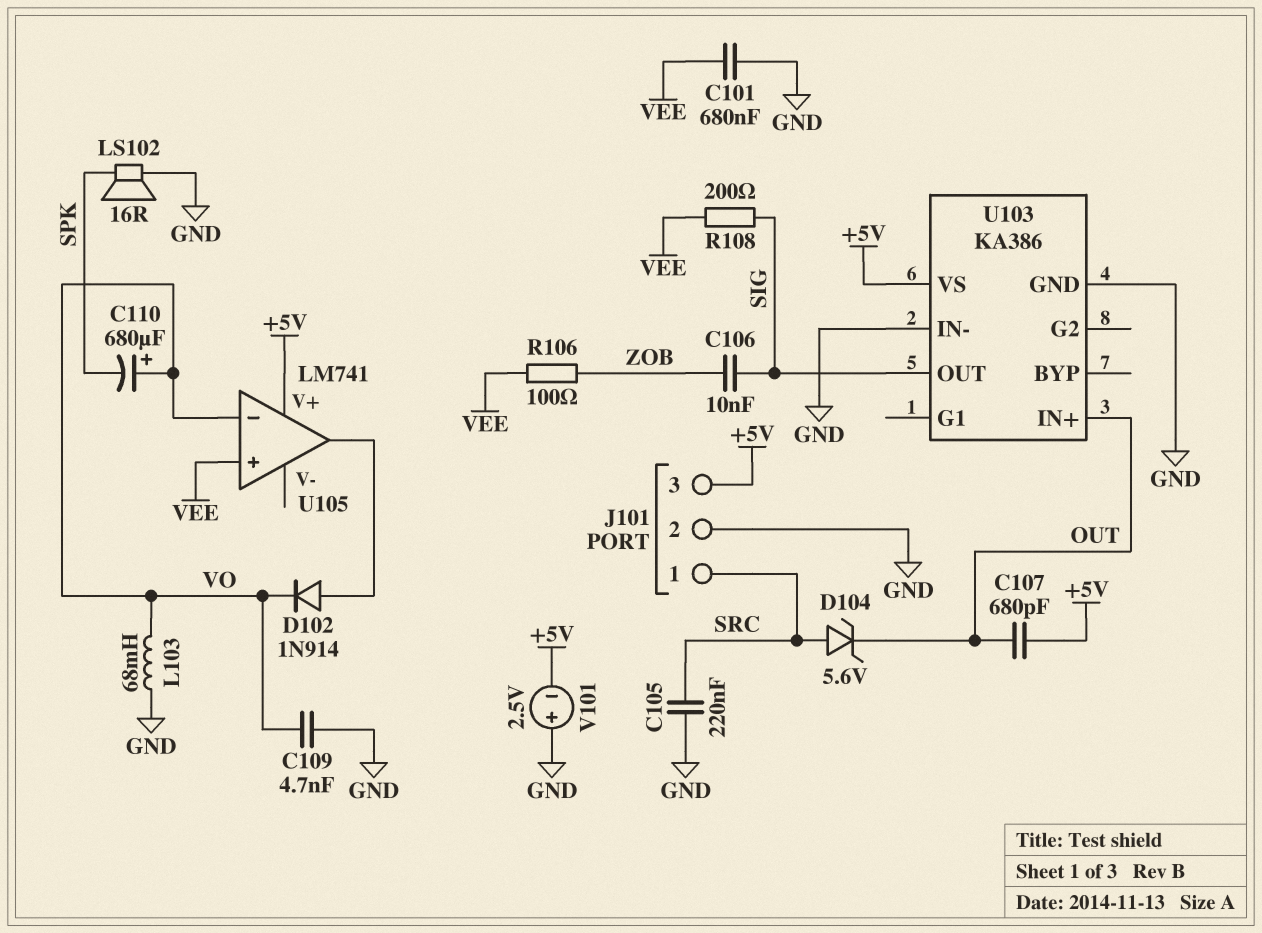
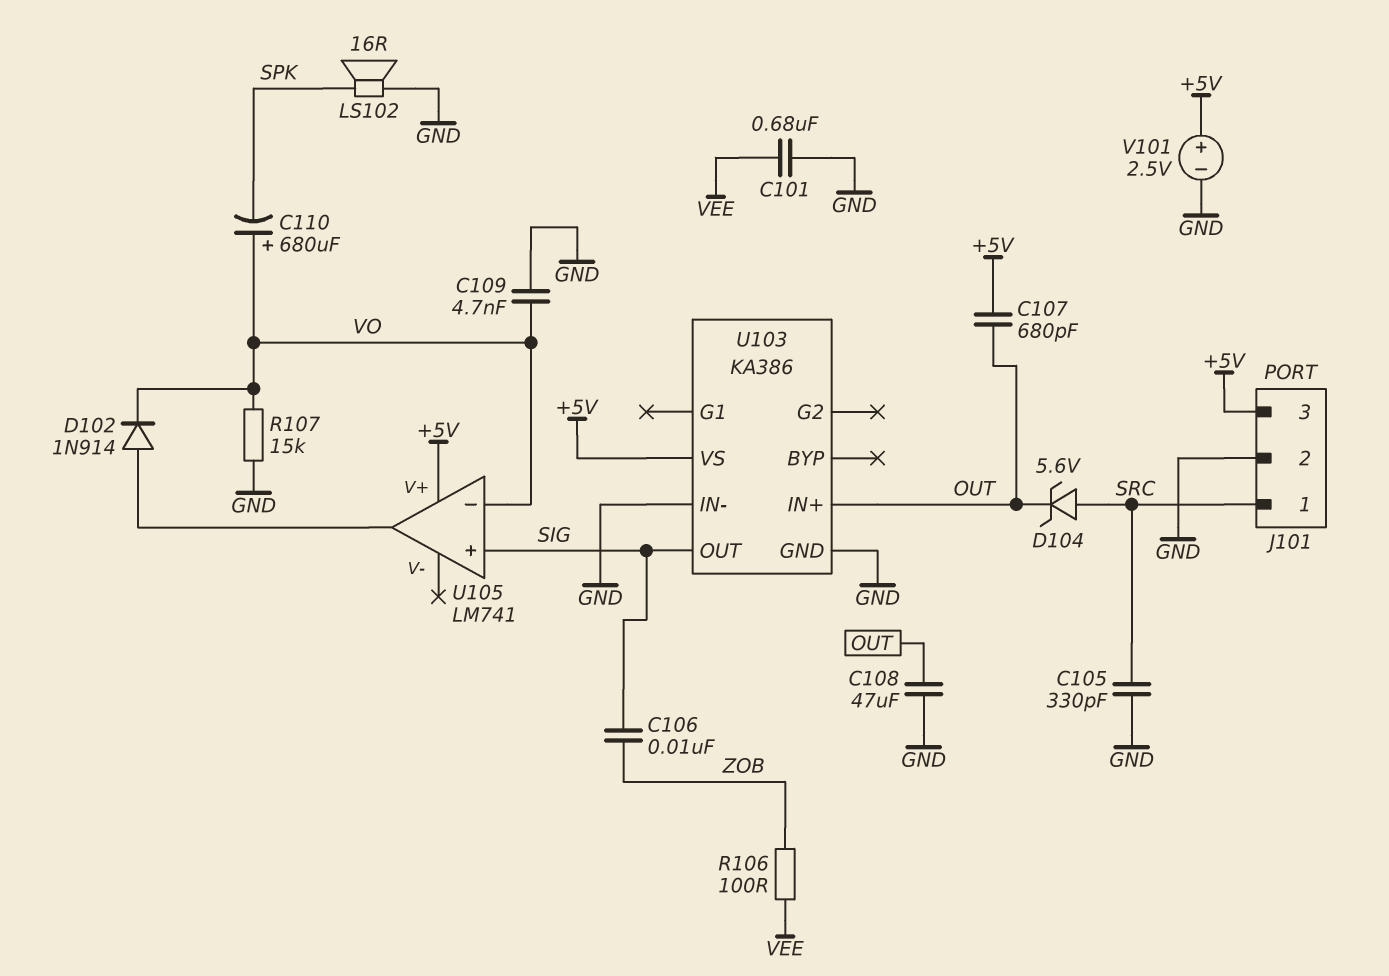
C105: 220nF (GND, SRC) -> 330pF (GND, SRC)
C108: none -> 47uF (GND, OUT)
L103: 68mH (GND, VO) -> none
R107: none -> 15k (GND, VO)
R108: 200 (SIG, VEE) -> none
U105 pin in+: VEE -> SIG
V101: 2.5V (plus GND, minus +5V) -> 2.5V (plus +5V, minus GND)

